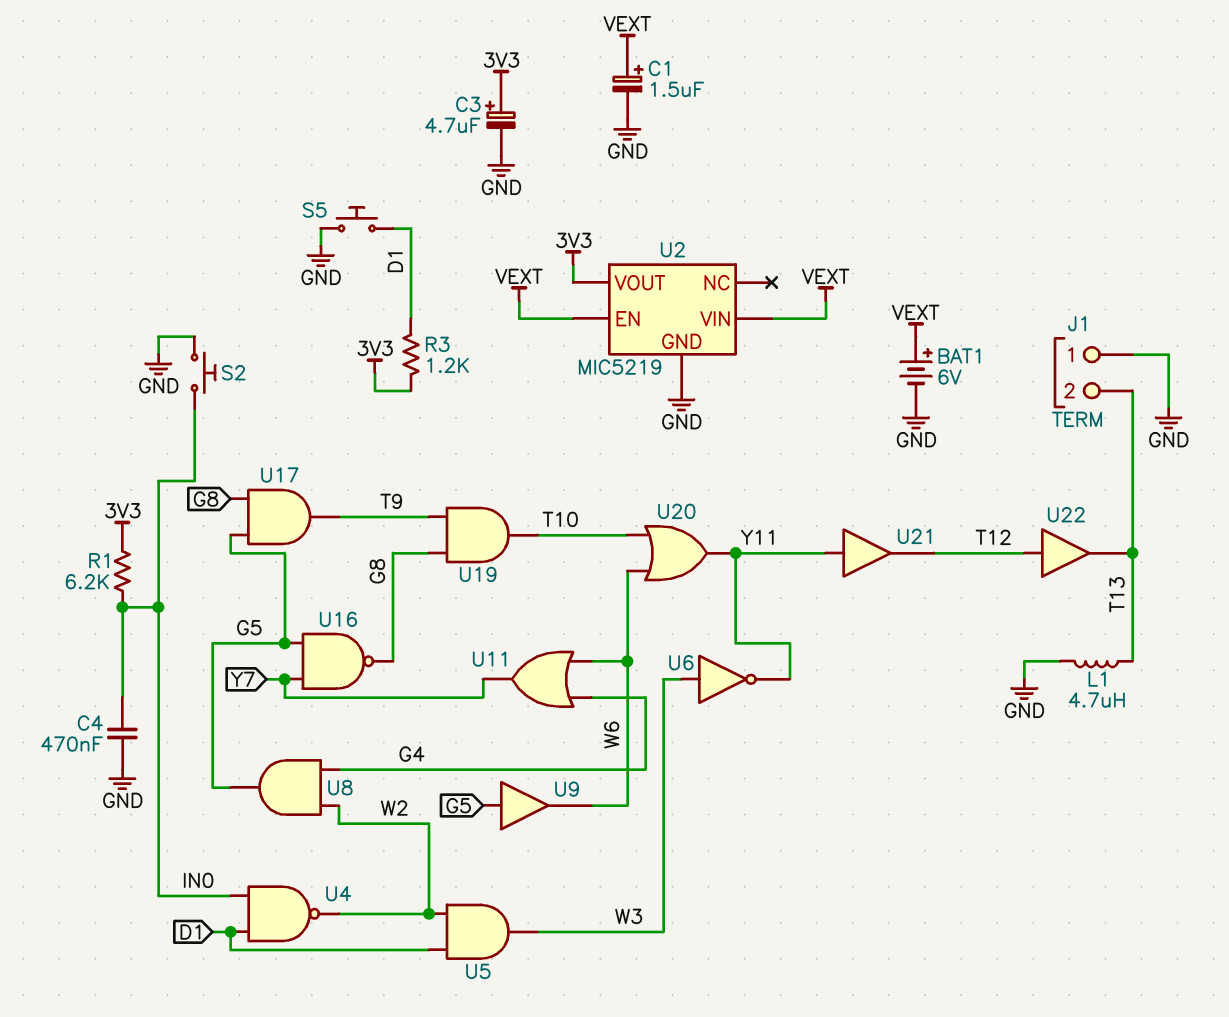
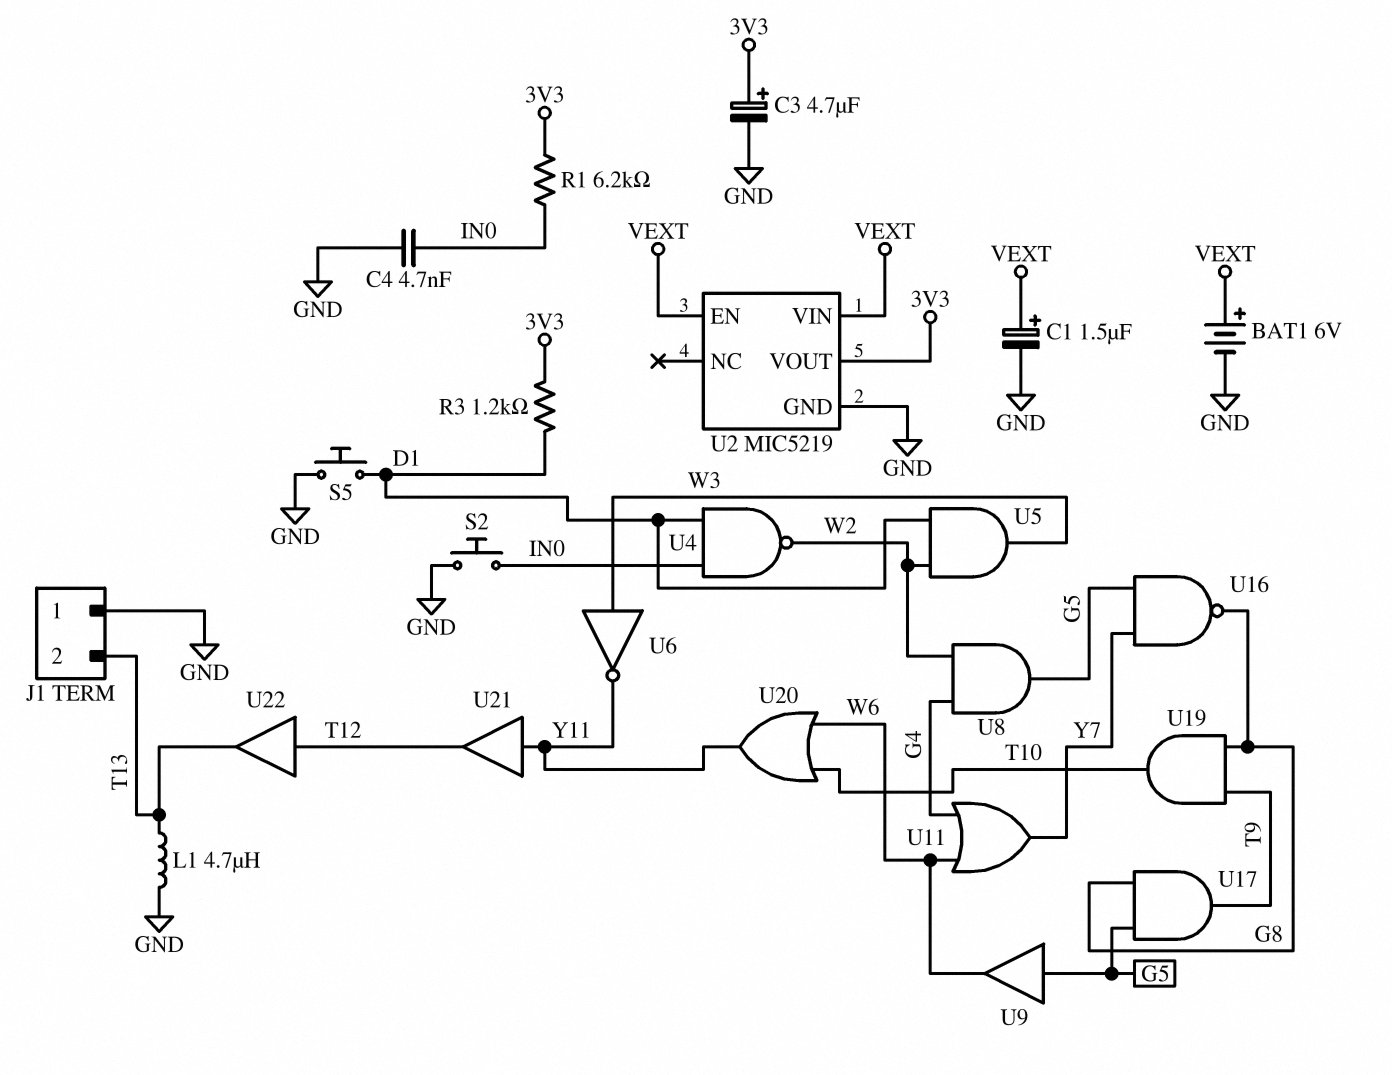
C4: 470nF (GND, IN0) -> 4.7nF (GND, IN0)

